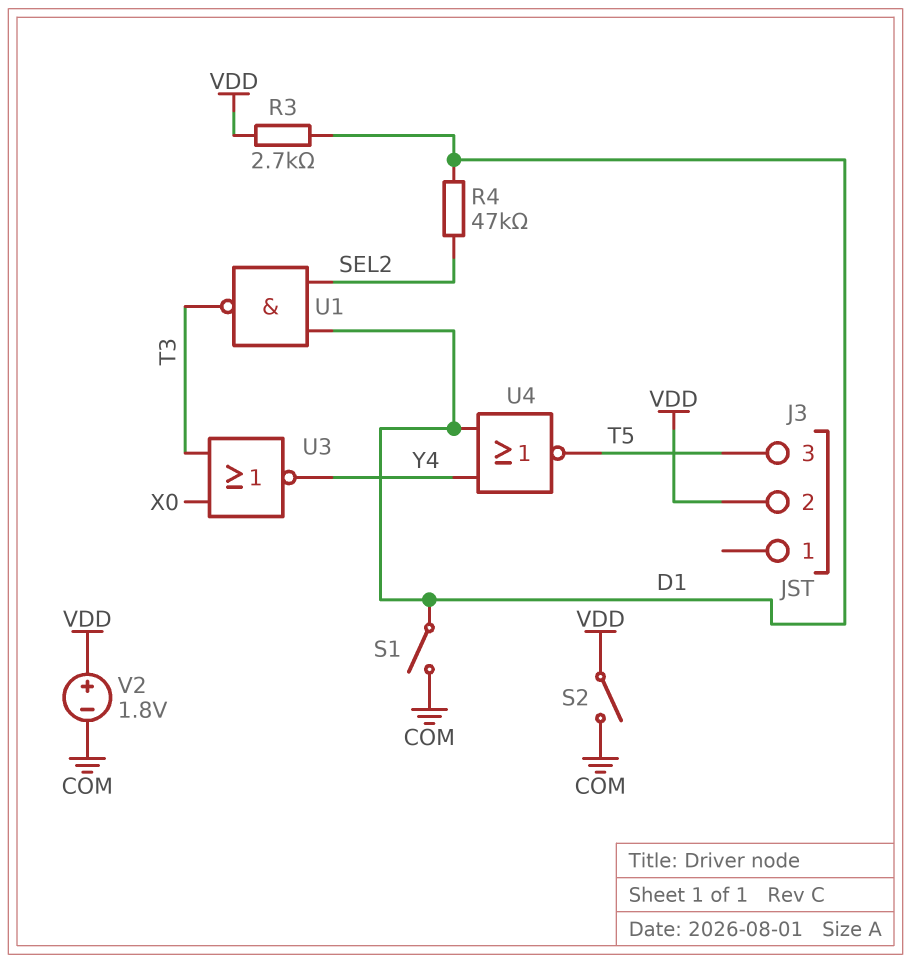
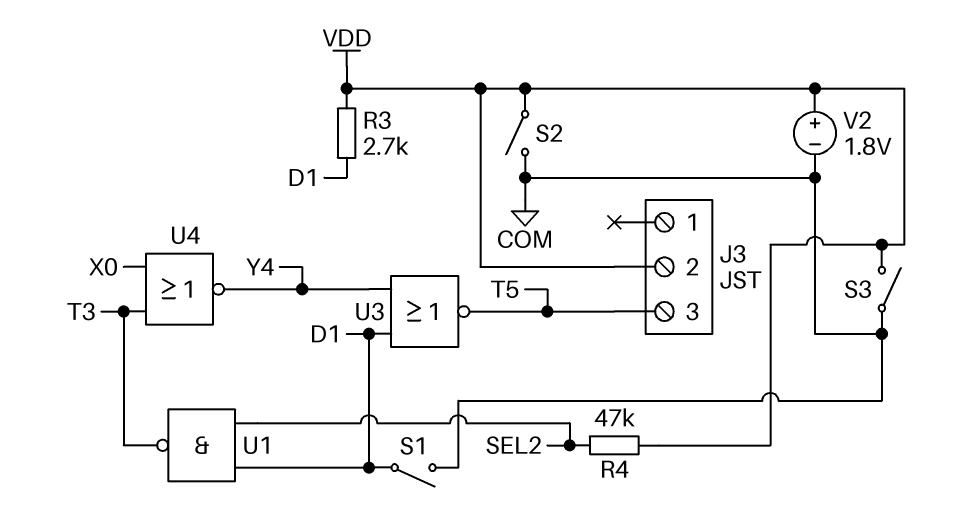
R4: 47k (D1, SEL2) -> 47k (SEL2, VDD)
S3: none -> switch (COM, VDD)
U3: NOR (in T3, in X0, out Y4) -> NOR (in D1, in Y4, out T5)
U4: NOR (in D1, in Y4, out T5) -> NOR (in T3, in X0, out Y4)

